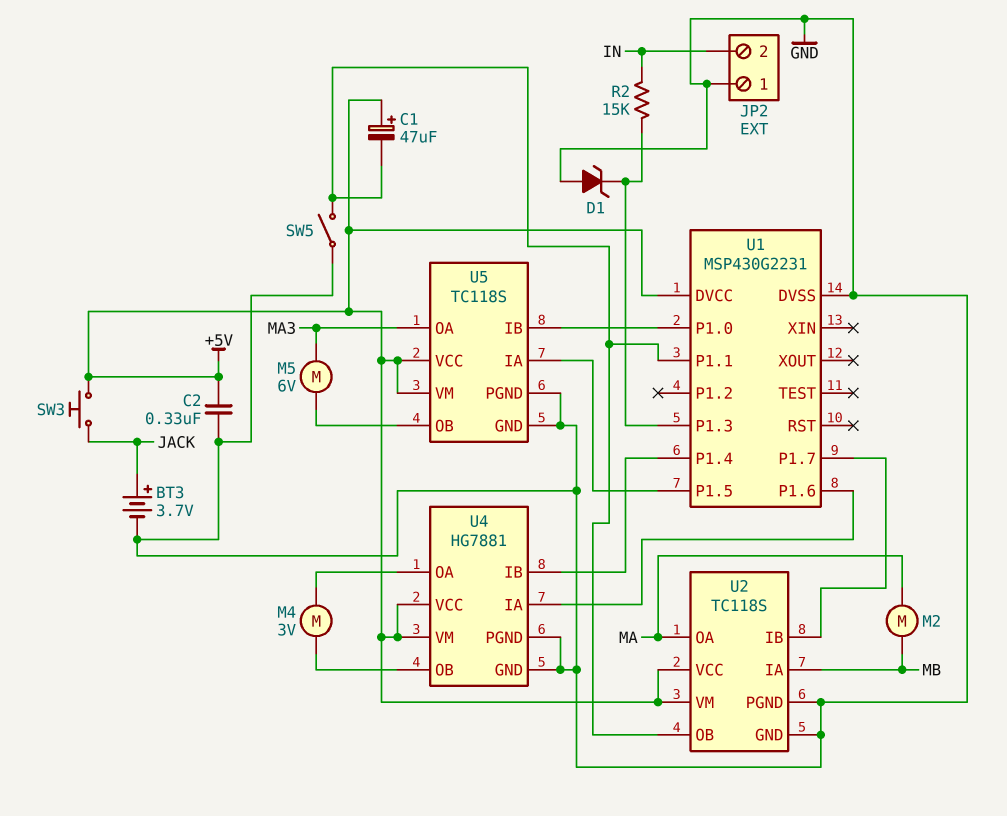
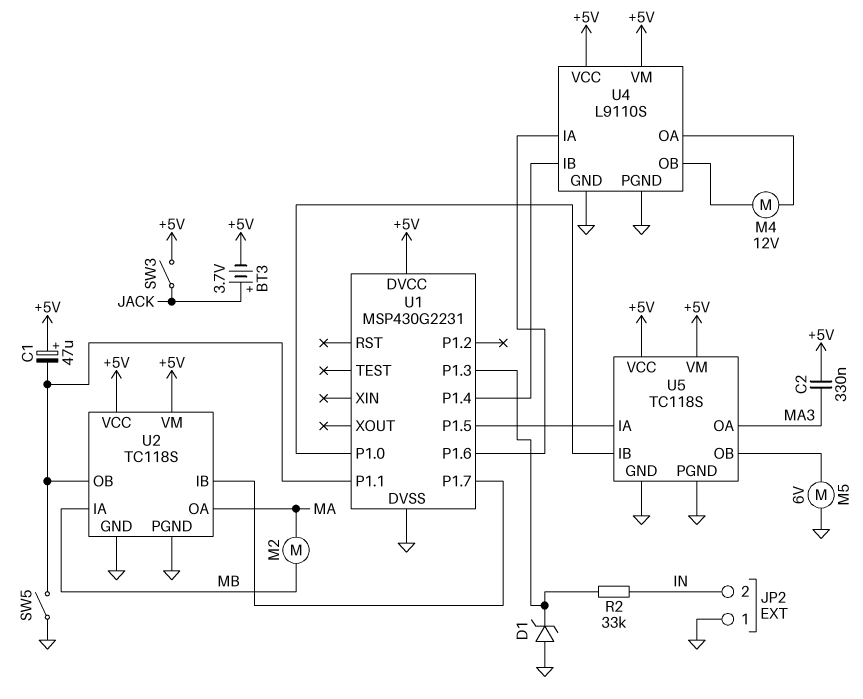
BT3: 3.7V (plus JACK, minus GND) -> 3.7V (plus JACK, minus +5V)
C2: 330nF (+5V, GND) -> 330nF (+5V, MA3)
M4: motor 3V (U4/OA, U4/OB) -> motor 12V (U4/OA, U4/OB)
M5: motor 6V (MA3, U5/OB) -> motor 6V (GND, U5/OB)
R2: 15k (IN, U1/P1.3) -> 33k (IN, U1/P1.3)
SW3: button (+5V, JACK) -> switch (+5V, JACK)
U4: HG7881 -> L9110S

